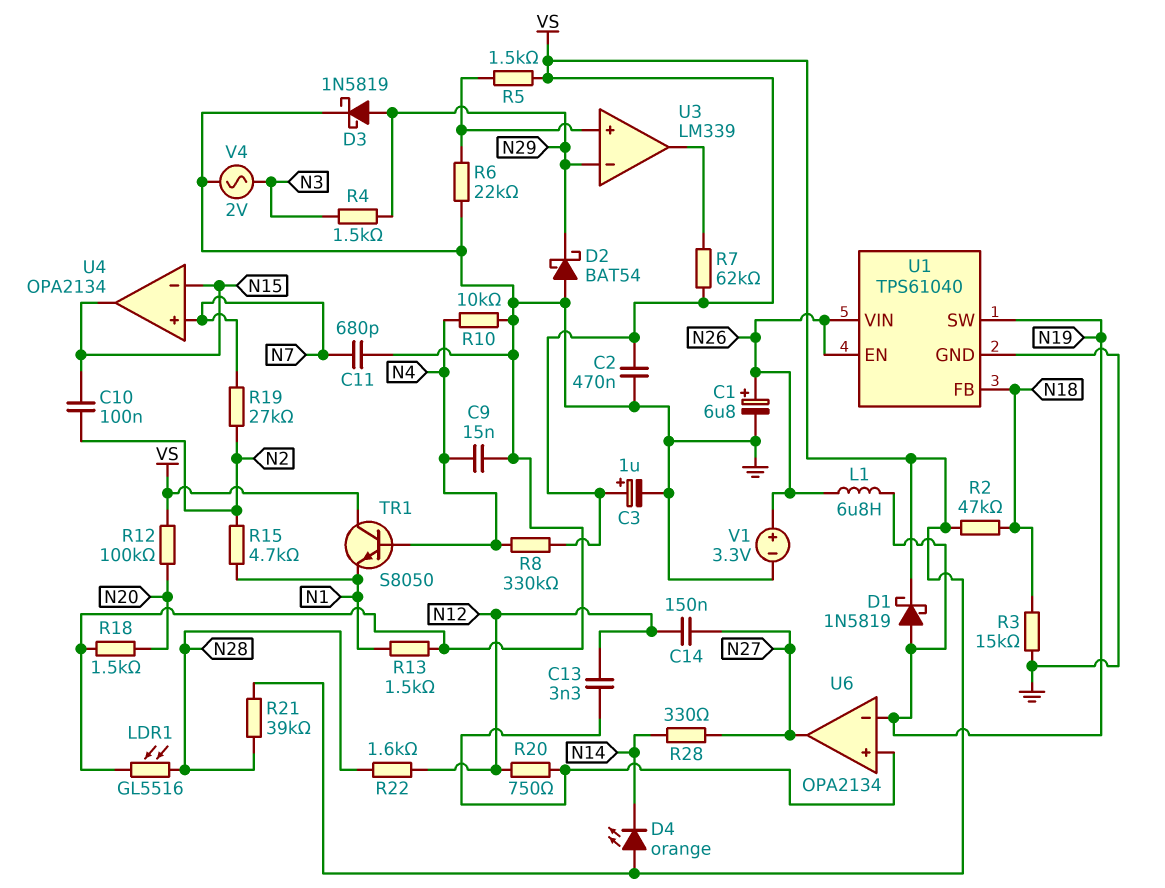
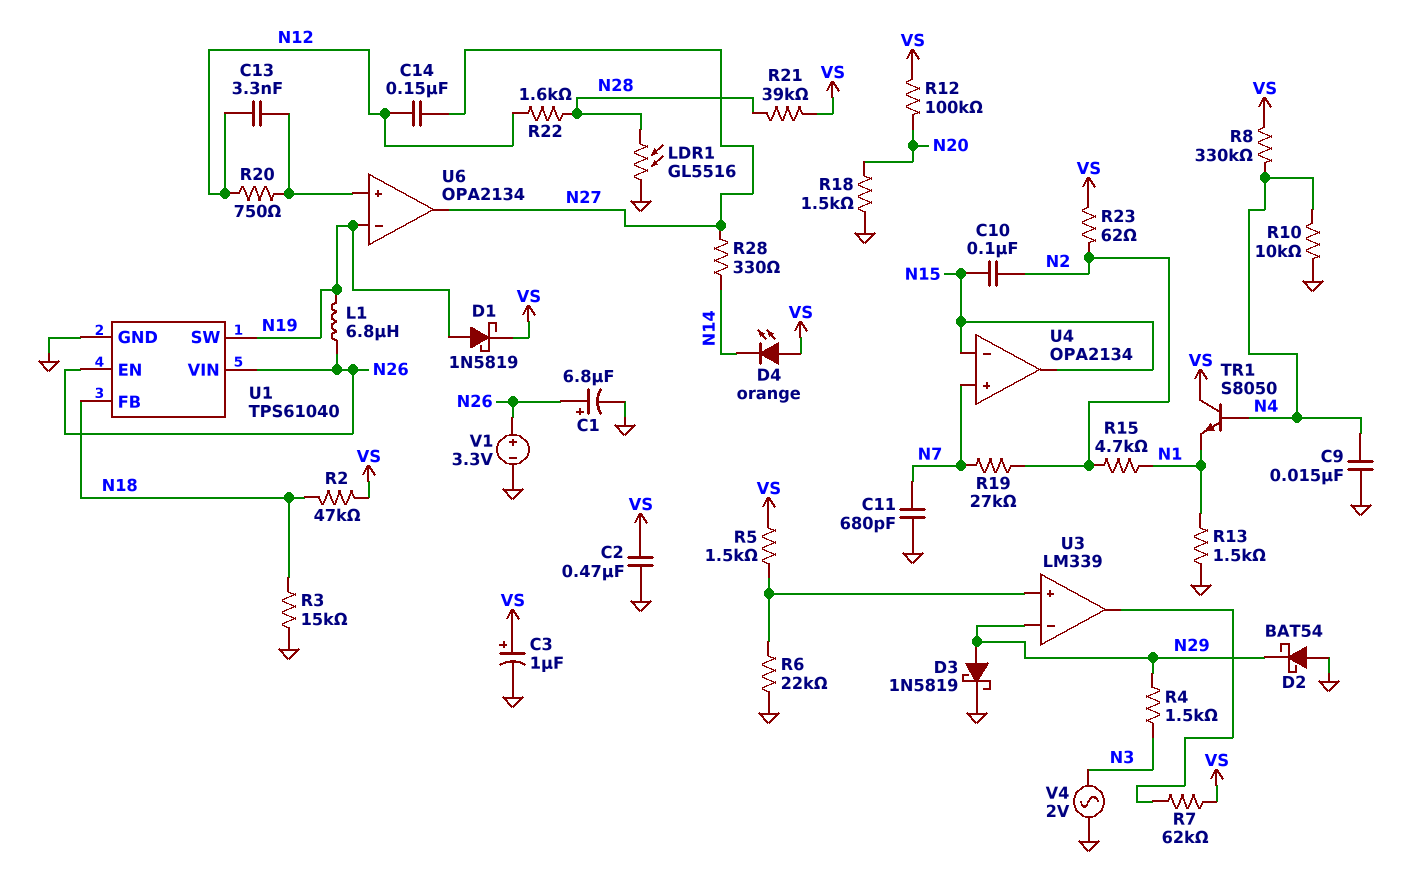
R23: none -> 62 (N2, VS)

